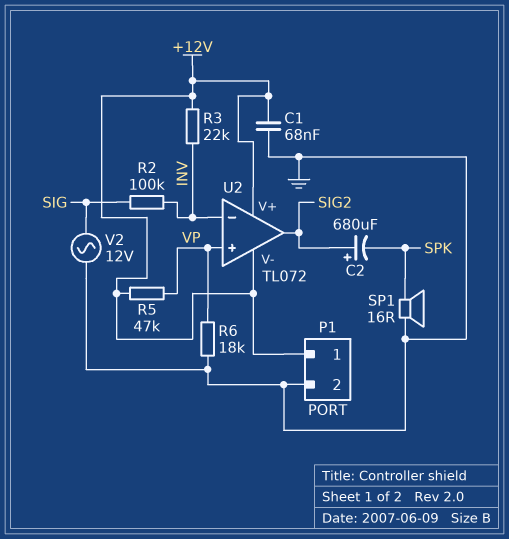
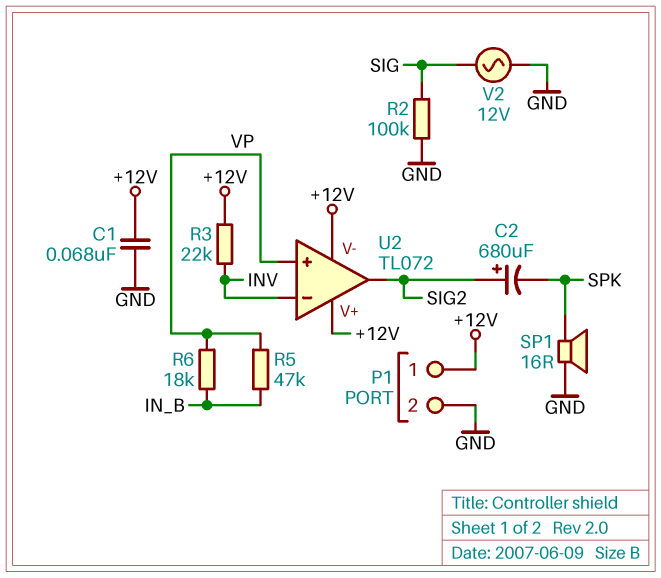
R2: 100k (INV, SIG) -> 100k (GND, SIG)
R5: 47k (+12V, VP) -> 47k (IN_B, VP)
R6: 18k (GND, VP) -> 18k (IN_B, VP)

